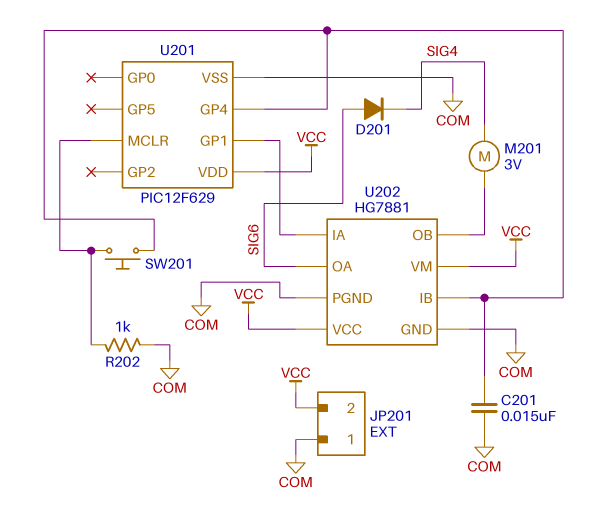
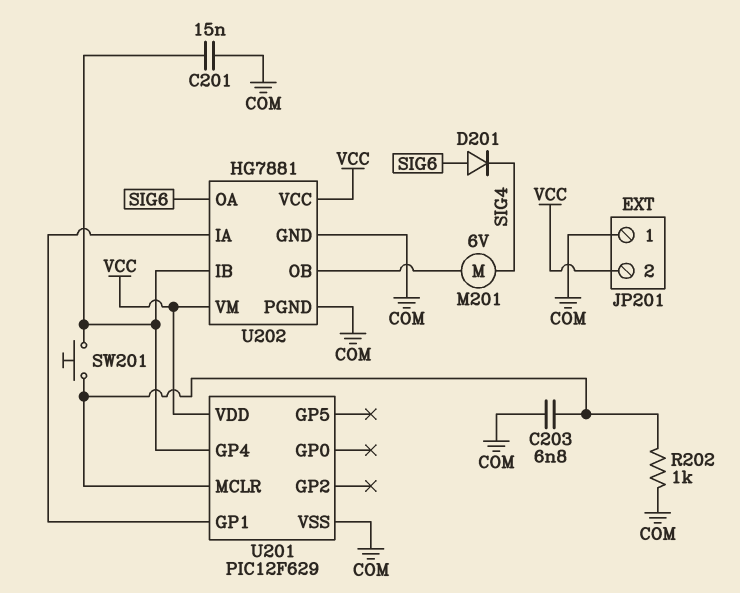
C203: none -> 6.8nF (COM, U201/MCLR)
M201: motor 3V (SIG4, U202/OB) -> motor 6V (SIG4, U202/OB)

